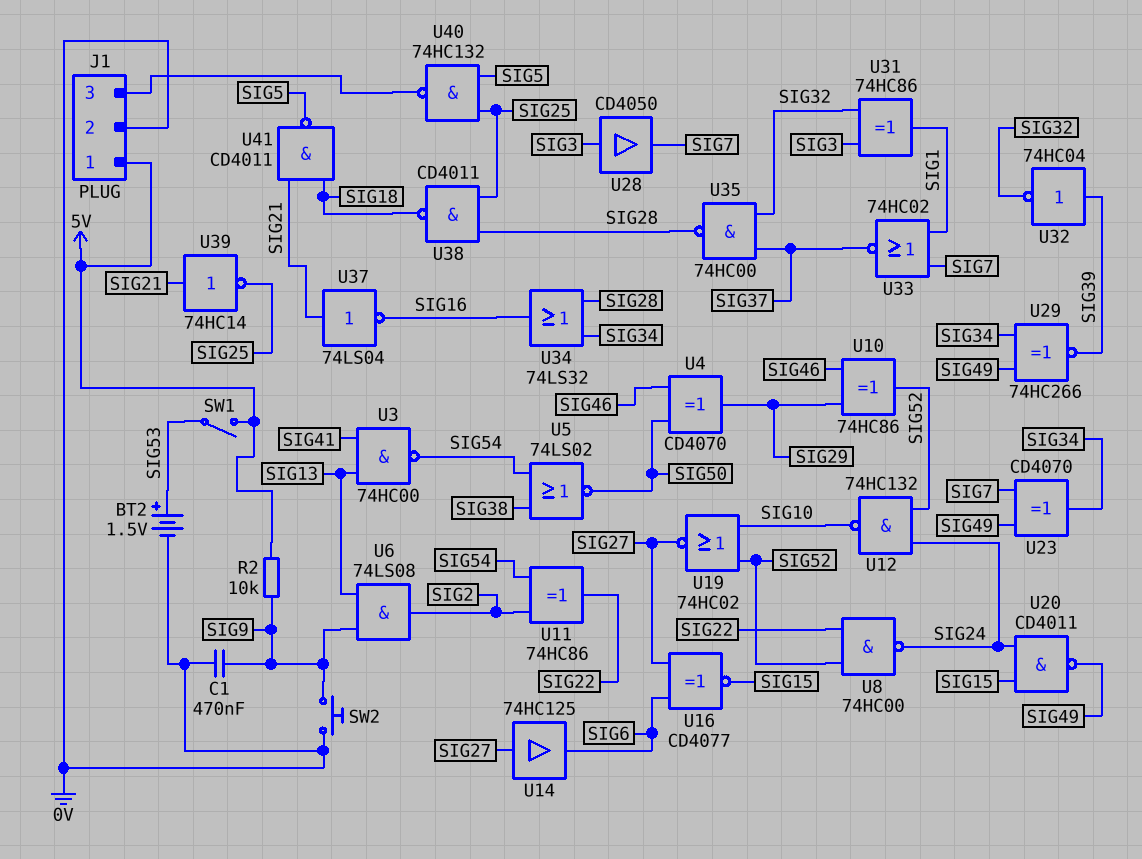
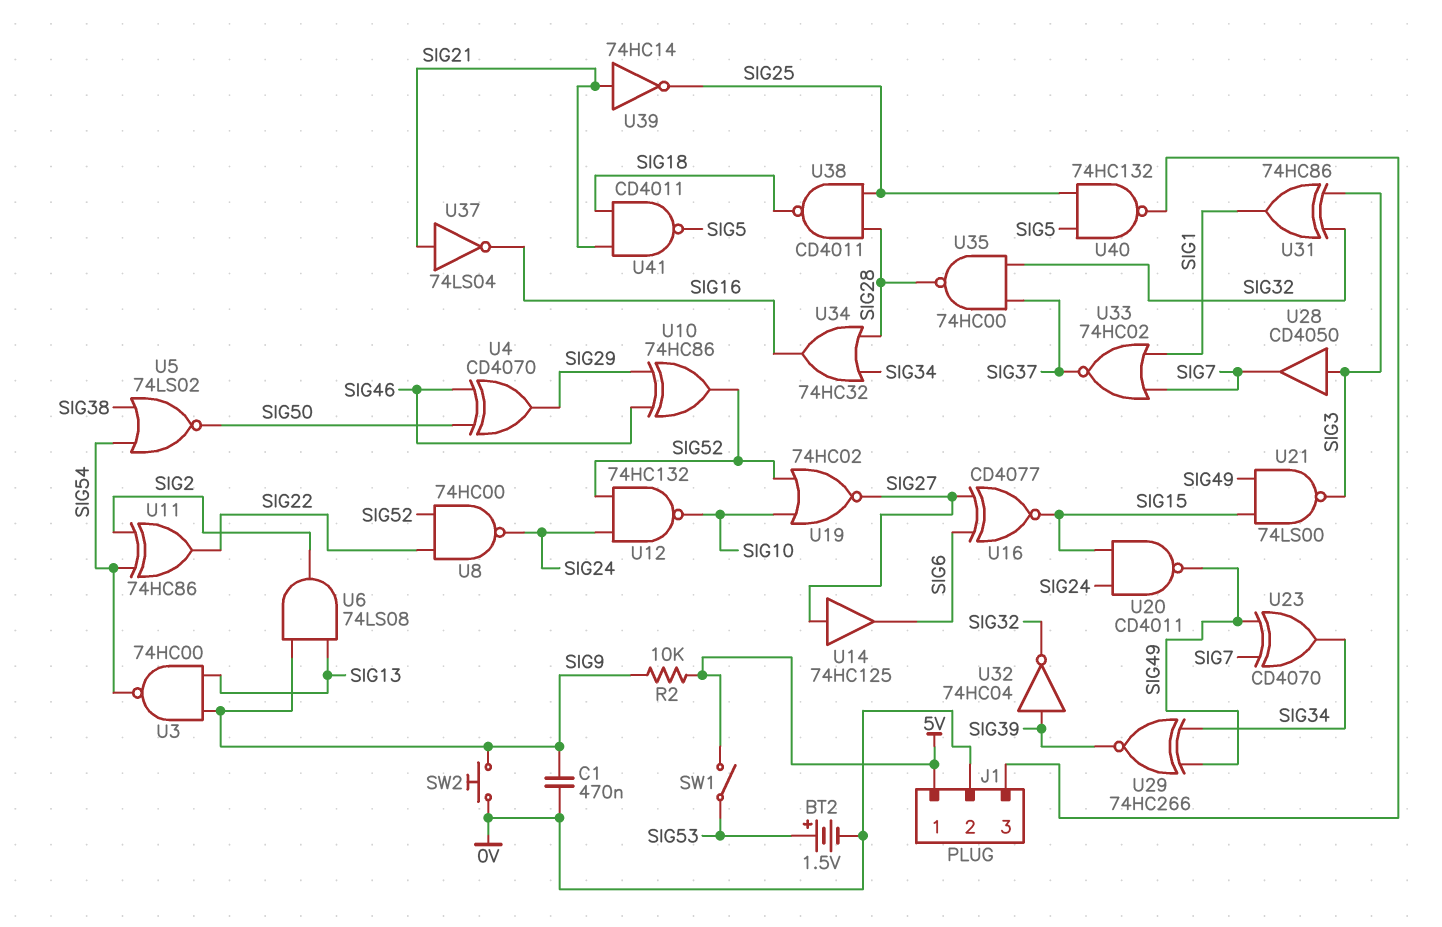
U3: NAND 74HC00 (in SIG13, in SIG41, out SIG54) -> NAND 74HC00 (in SIG9, in SIG13, out SIG54)
U21: none -> NAND 74LS00 (in SIG15, in SIG49, out SIG3)
U34: OR 74LS32 (in SIG28, in SIG34, out SIG16) -> OR 74HC32 (in SIG28, in SIG34, out SIG16)

